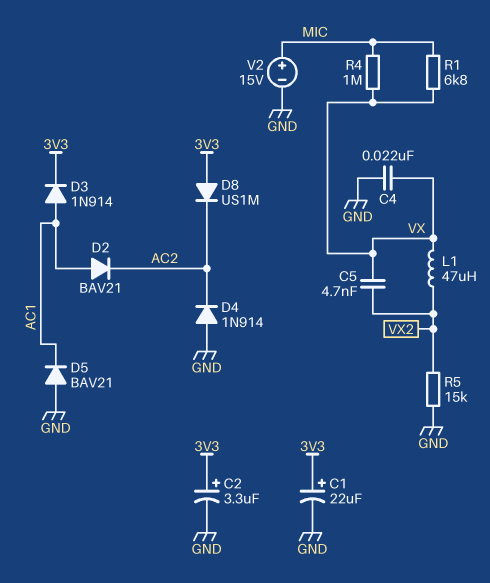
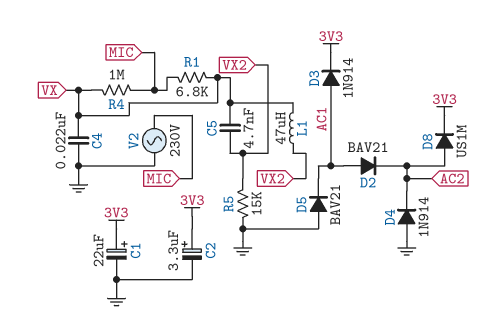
D8: diode US1M (A 3V3, K AC2) -> diode US1M (A AC2, K 3V3)
V2: 15V (plus MIC, minus GND) -> AC 230V (GND, MIC)

